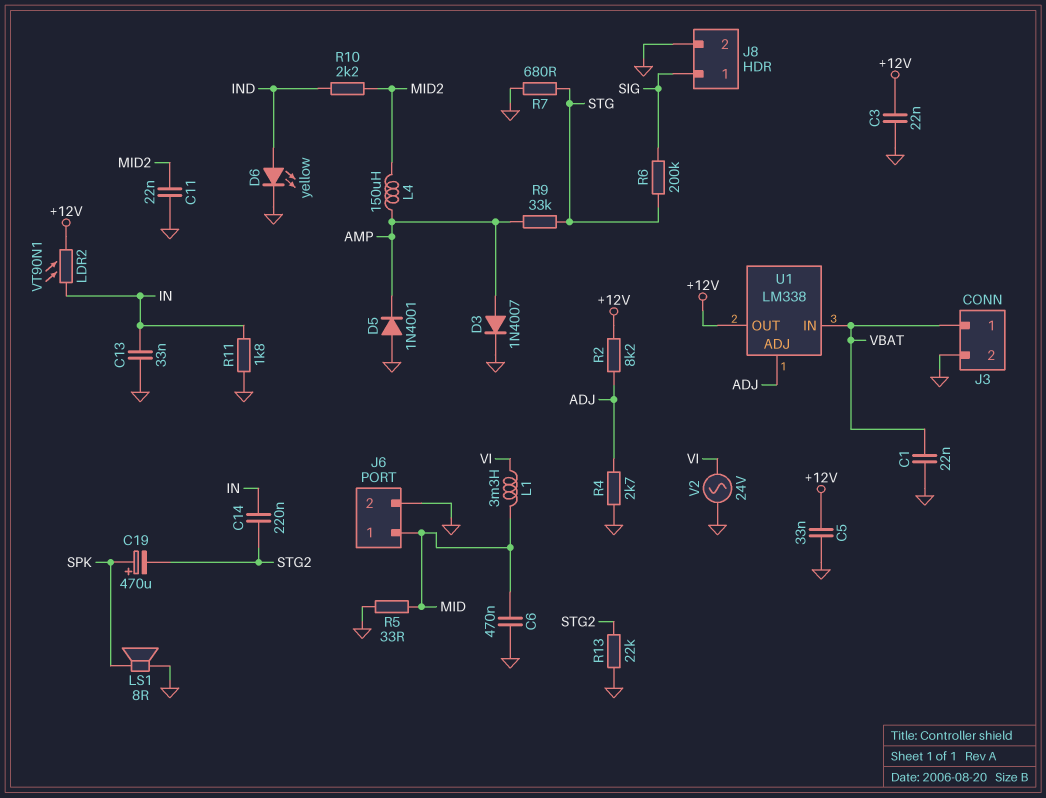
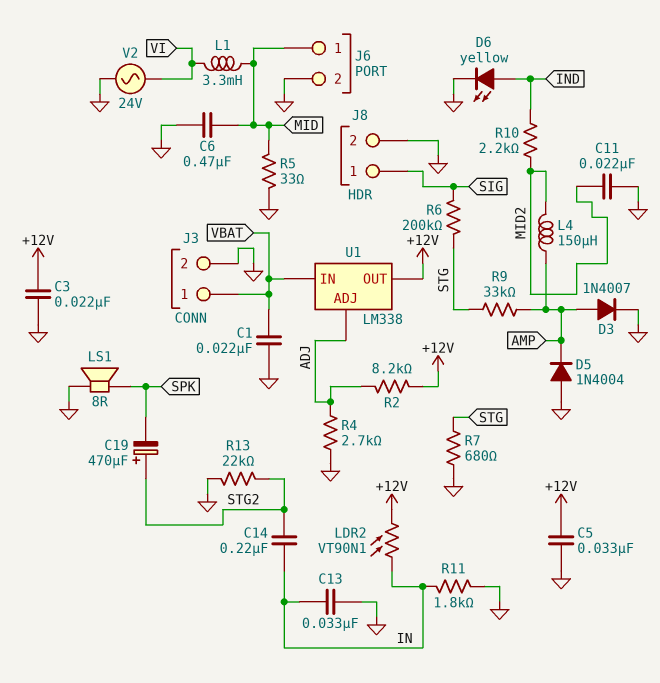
C19: 470uF (plus SPK, minus STG2) -> 470uF (plus STG2, minus SPK)
D5: diode 1N4001 (A GND, K AMP) -> diode 1N4004 (A GND, K AMP)

